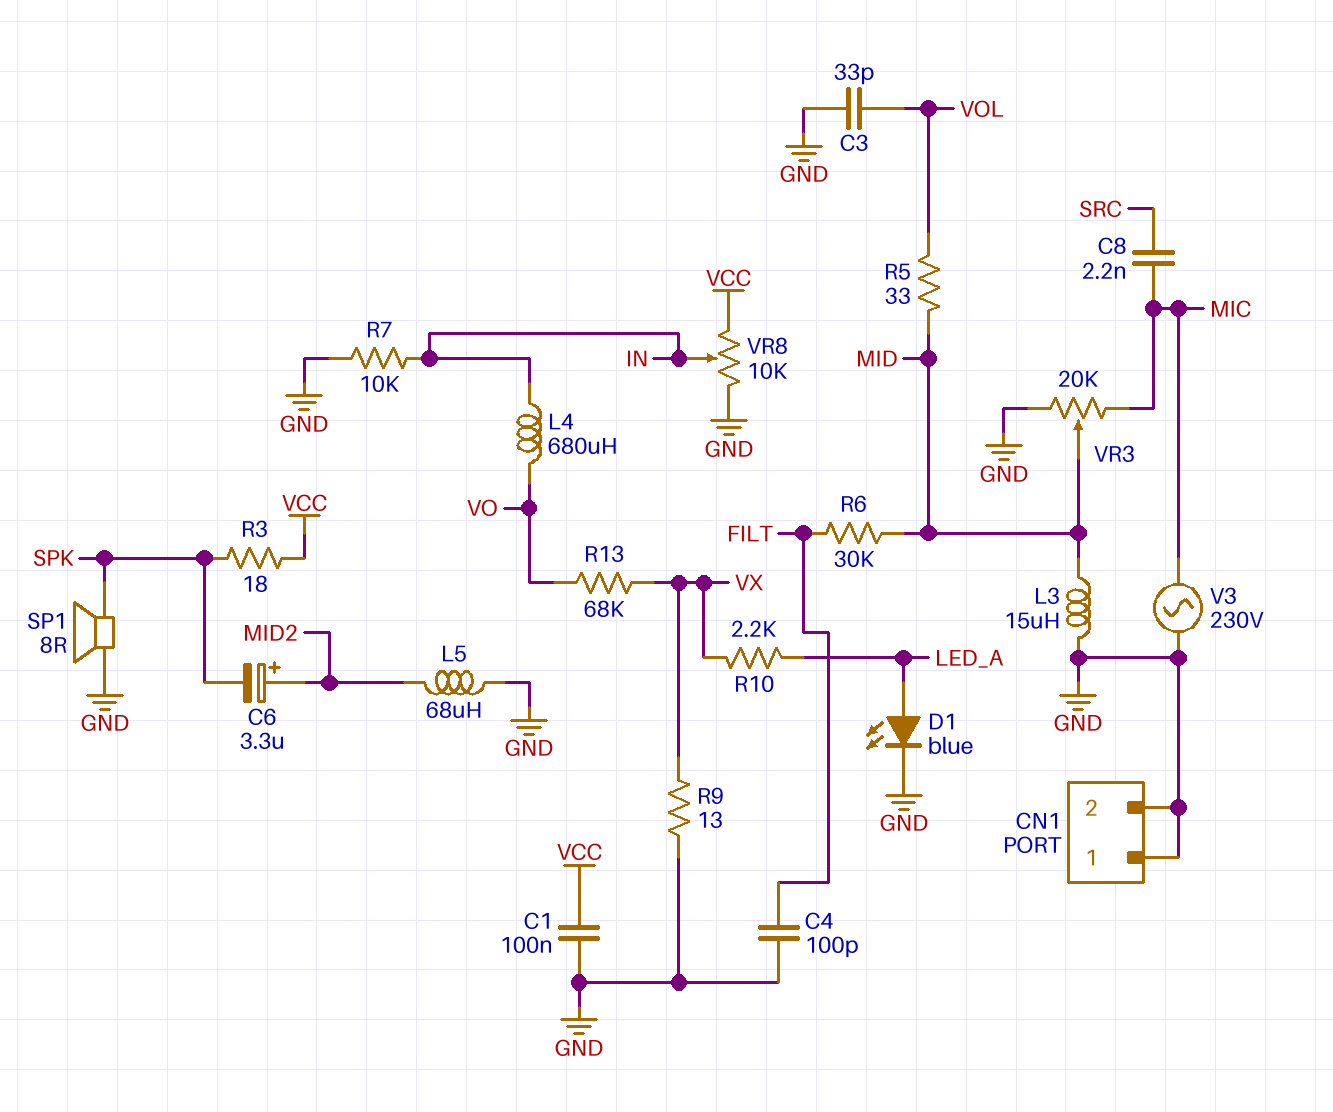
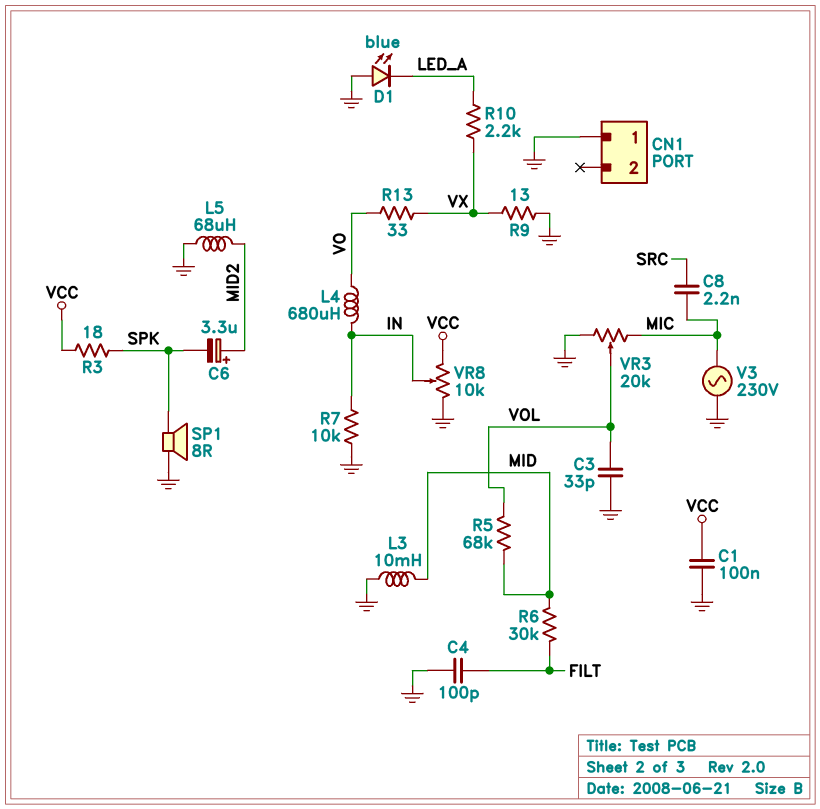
CN1 pin 2: GND -> none
D1: LED blue (A LED_A, K GND) -> LED blue (A GND, K LED_A)
L3: 15uH (GND, MID) -> 10mH (GND, MID)
R5: 33 (MID, VOL) -> 68k (MID, VOL)
R13: 68k (VO, VX) -> 33 (VO, VX)
VR3: 20k (GND, MIC, wiper MID) -> 20k (GND, MIC, wiper VOL)

